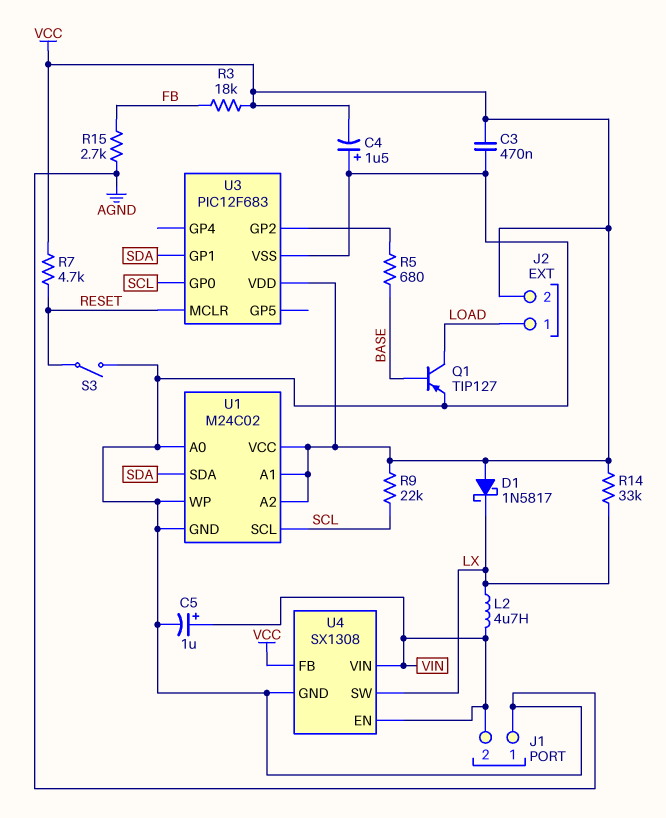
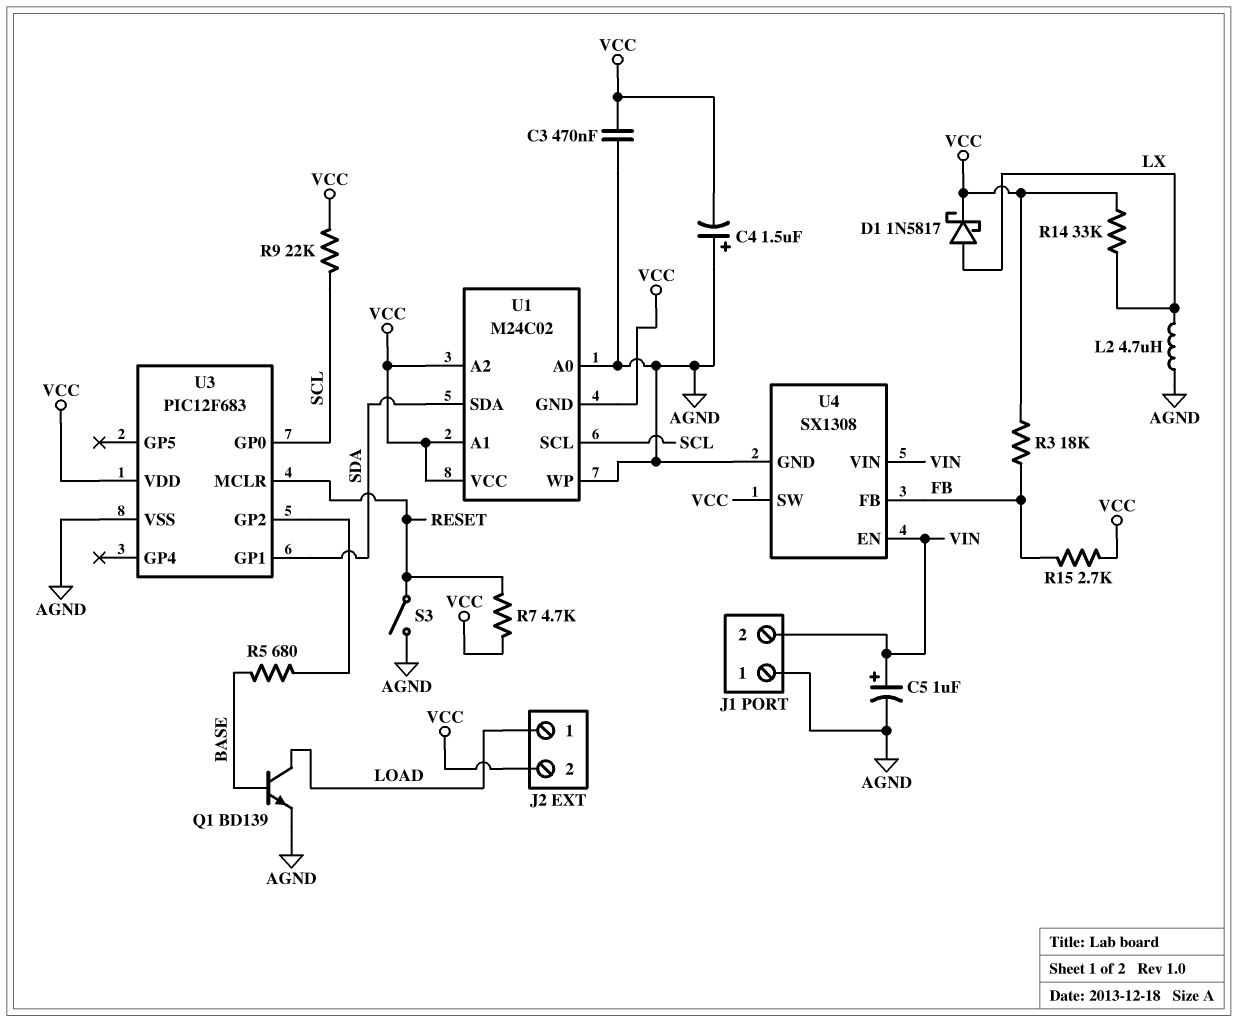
D1: schottky 1N5817 (A VCC, K LX) -> schottky 1N5817 (A LX, K VCC)
L2: 4.7uH (LX, VIN) -> 4.7uH (AGND, LX)
Q1: PNP TIP127 (B BASE, C LOAD, E AGND) -> NPN BD139 (B BASE, C LOAD, E AGND)
R15: 2.7k (AGND, FB) -> 2.7k (FB, VCC)
U1 pin GND: AGND -> VCC
U4 pin FB: VCC -> FB
U4 pin SW: LX -> VCC

